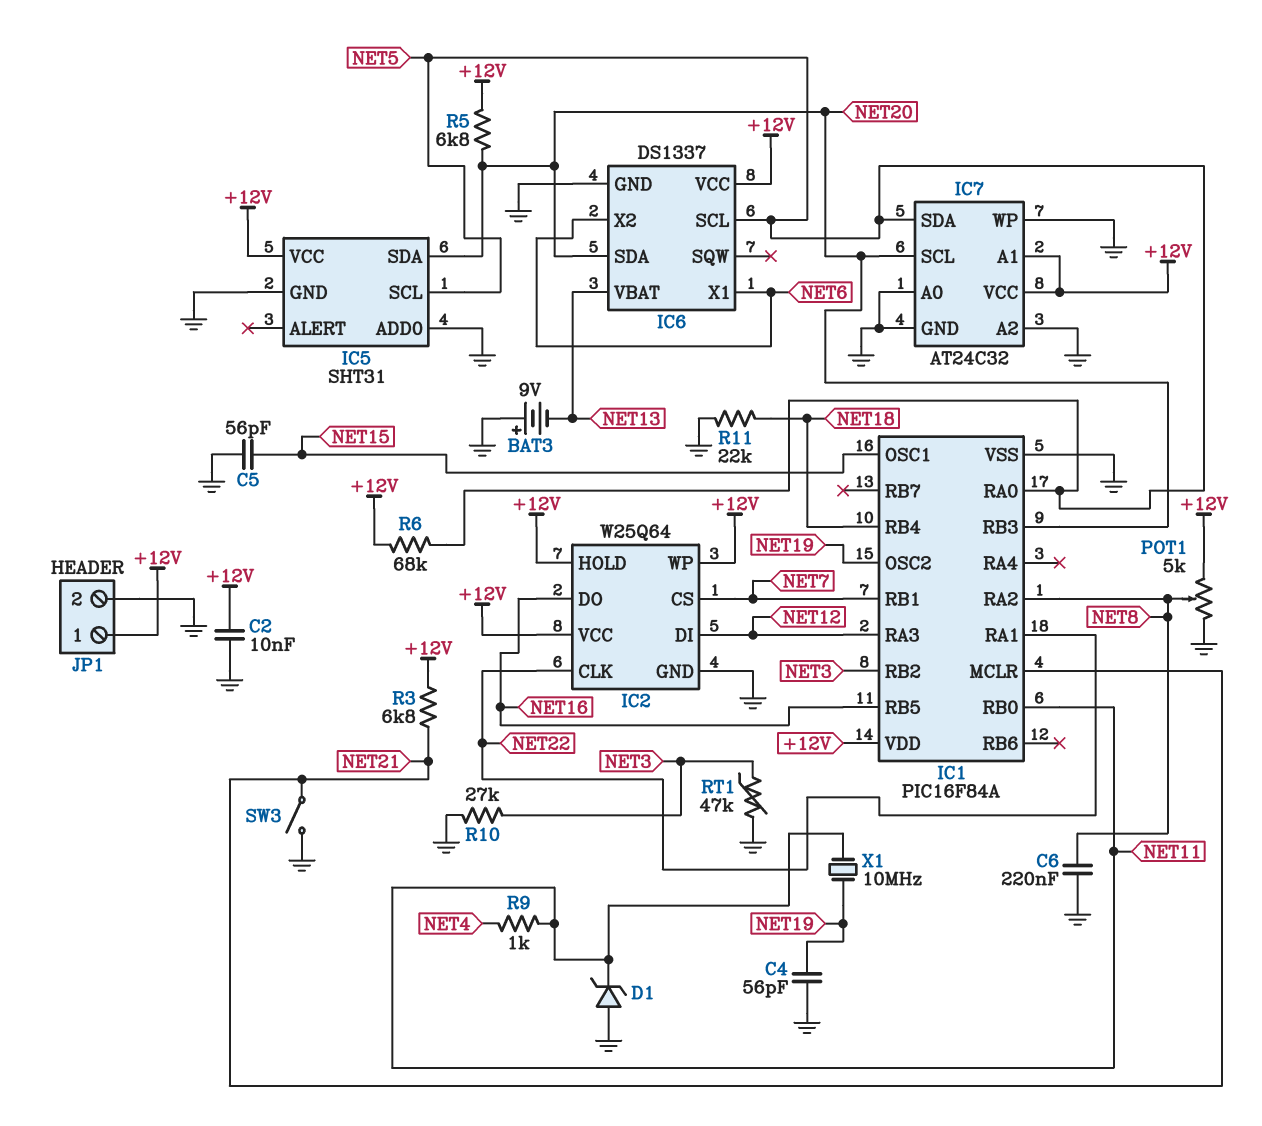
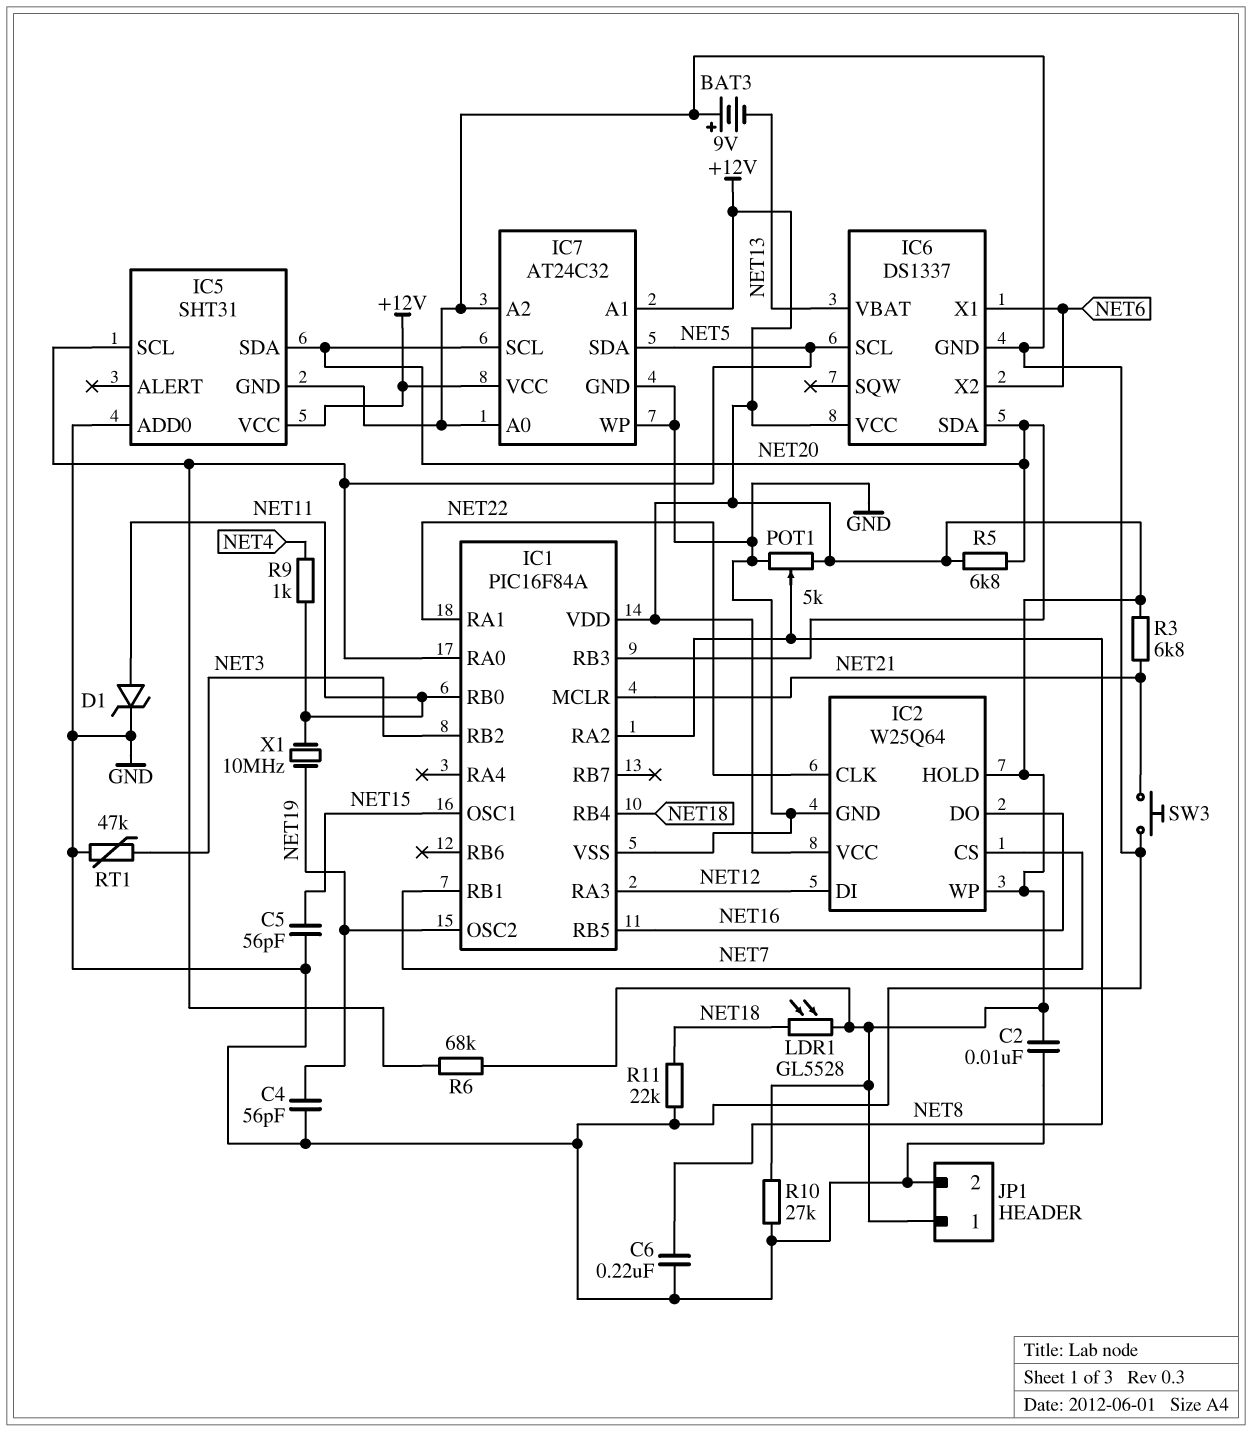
D1: zener (A GND, K NET11) -> zener (A NET11, K GND)
LDR1: none -> GL5528 (+12V, NET18)
R10: 27k (GND, NET3) -> 27k (+12V, GND)
SW3: switch (GND, NET21) -> button (GND, NET21)

